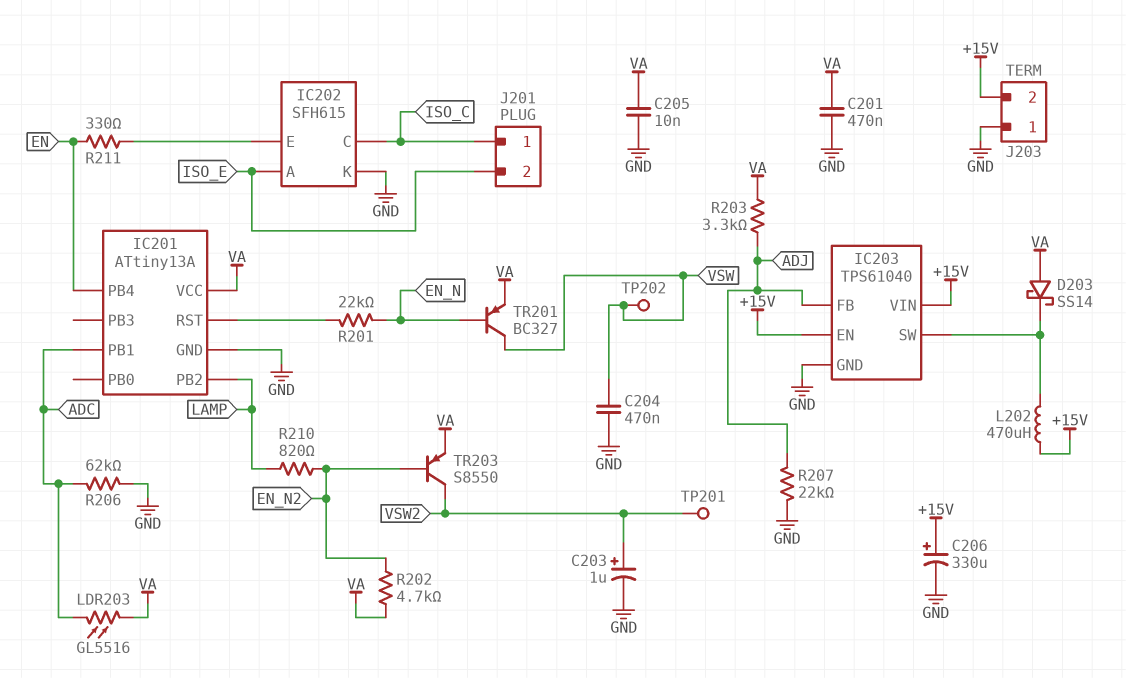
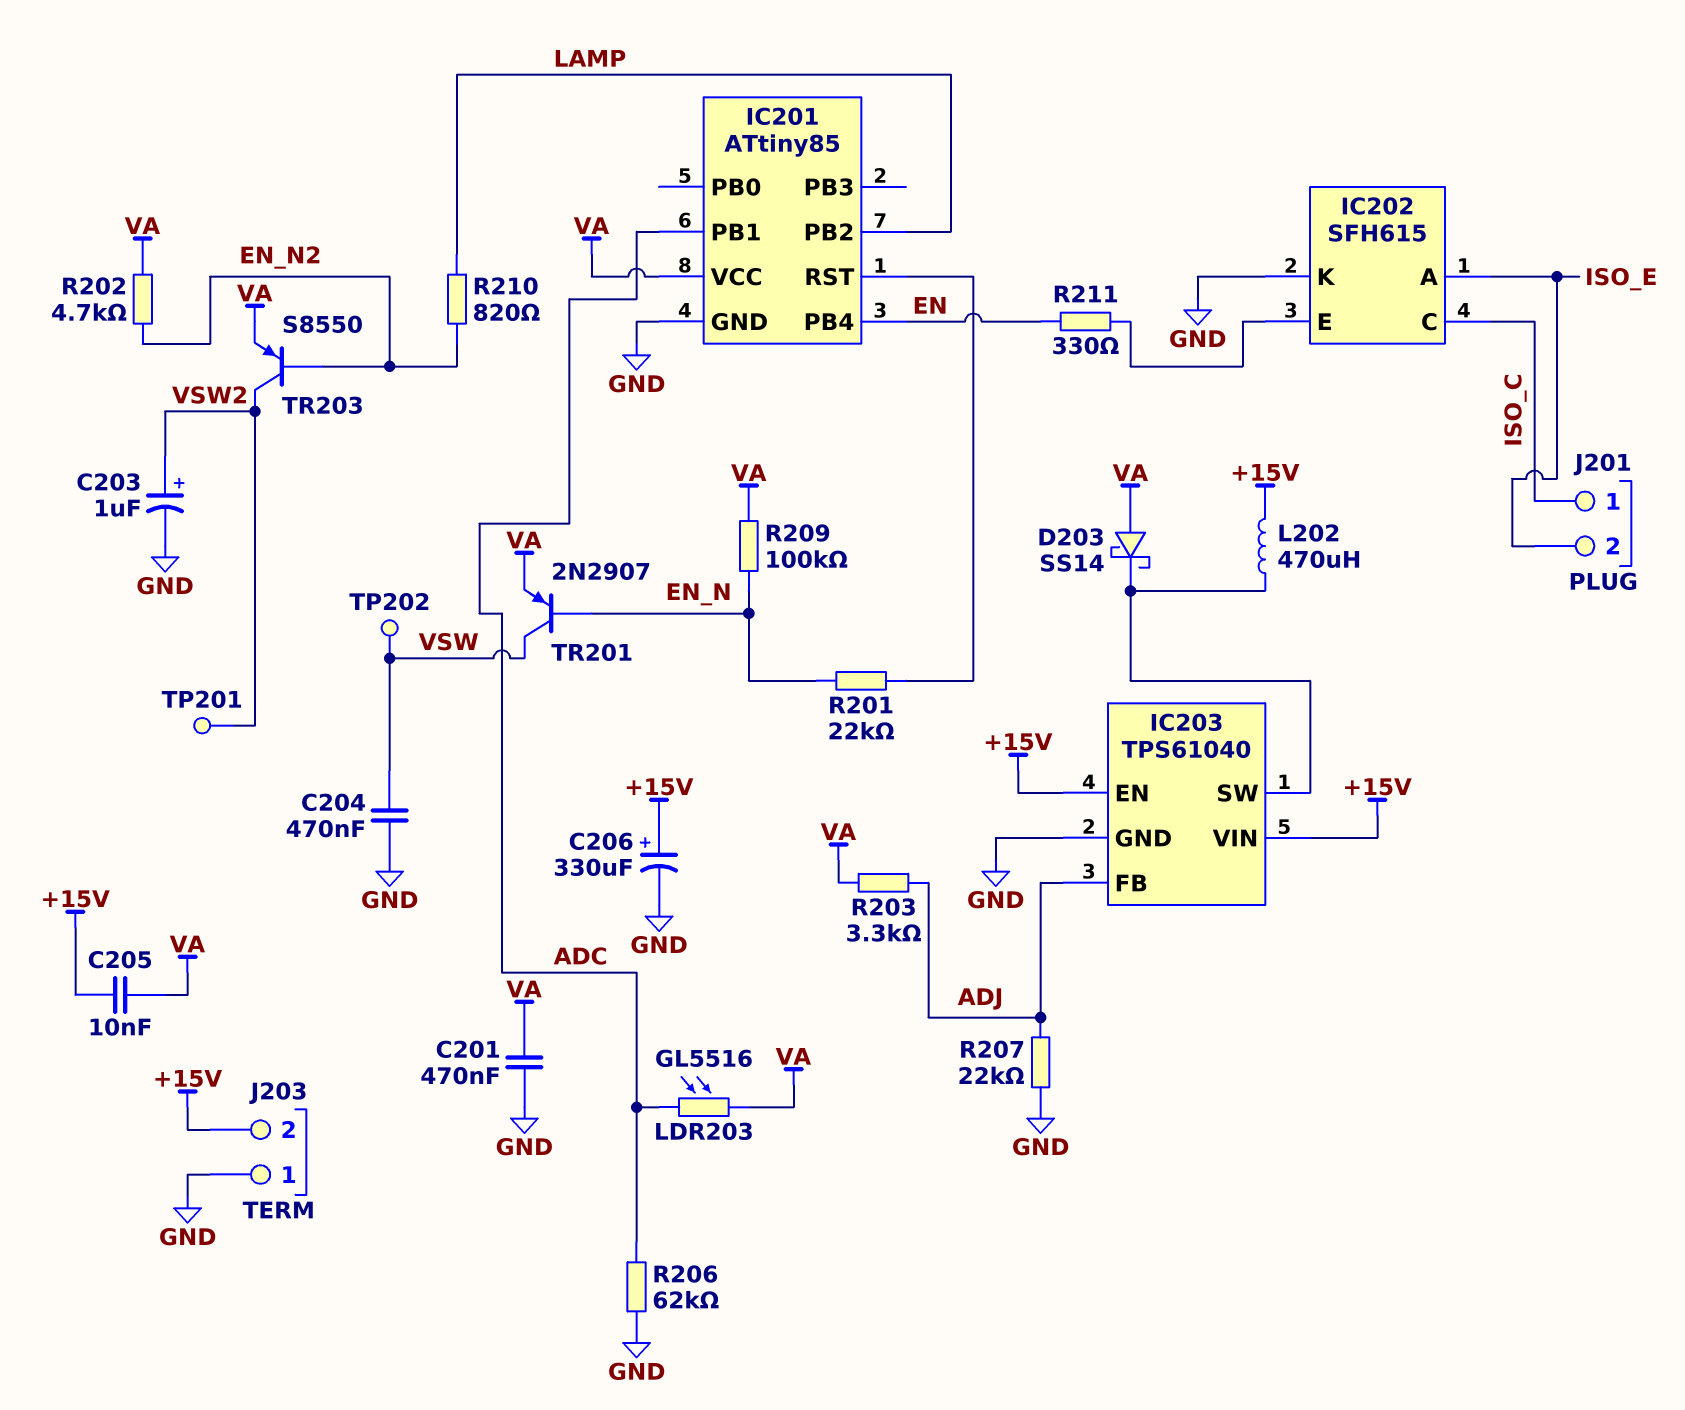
C205: 10nF (GND, VA) -> 10nF (+15V, VA)
IC201: ATtiny13A -> ATtiny85
R209: none -> 100k (EN_N, VA)
TR201: PNP BC327 (B EN_N, C VSW, E VA) -> PNP 2N2907 (B EN_N, C VSW, E VA)

